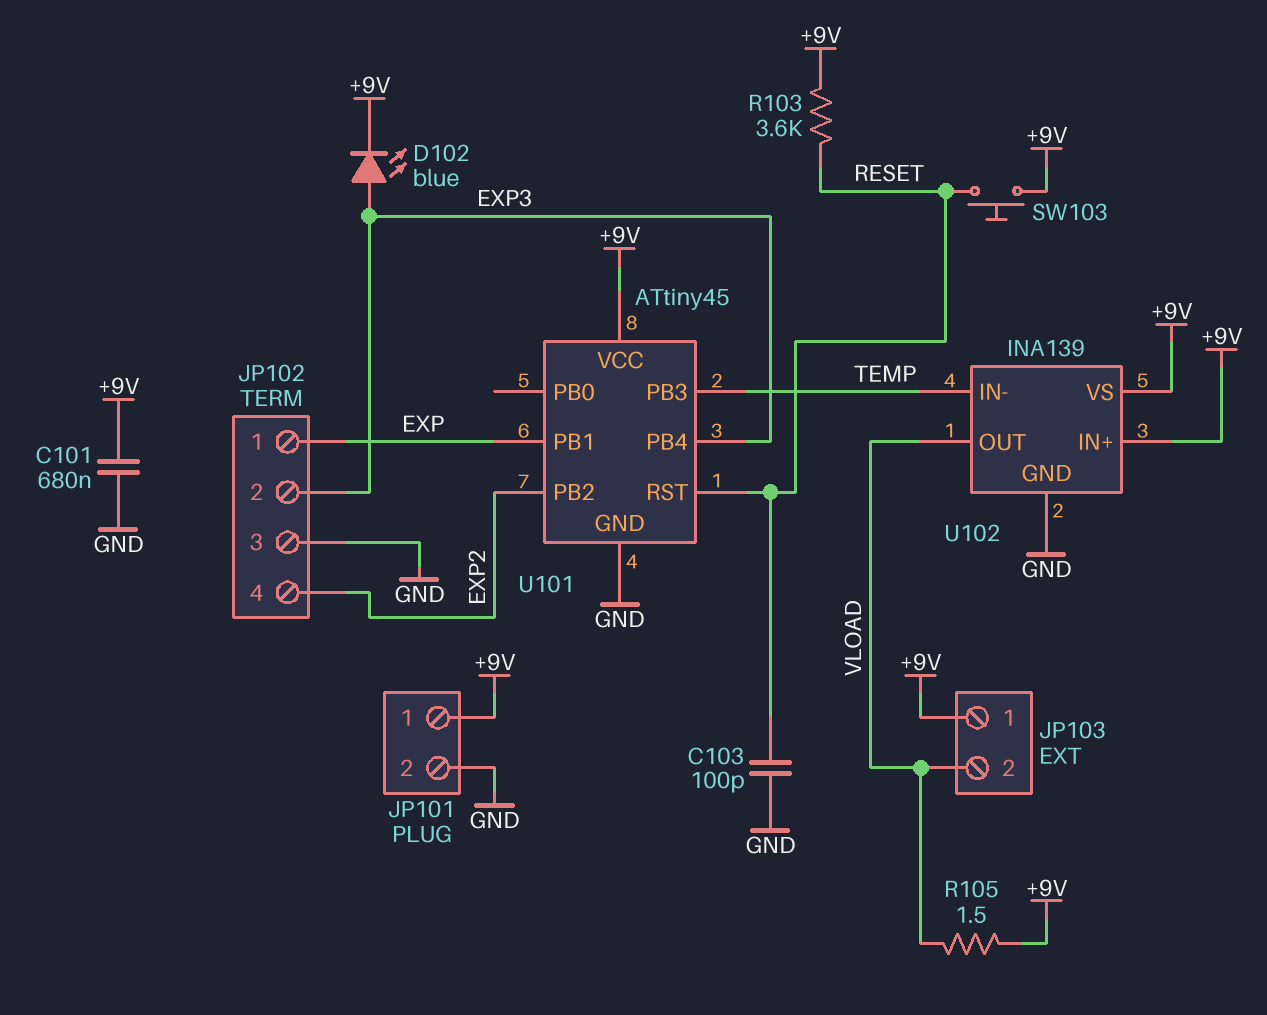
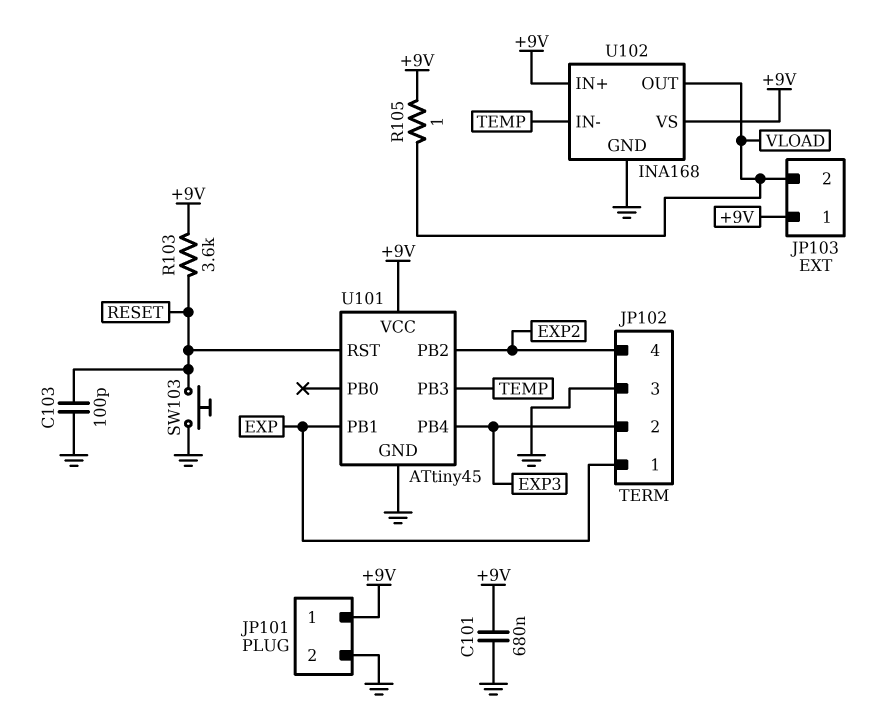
D102: LED blue (A EXP3, K +9V) -> none
R105: 1.5 (+9V, VLOAD) -> 1 (+9V, VLOAD)
SW103: button (+9V, RESET) -> button (GND, RESET)
U102: INA139 -> INA168

